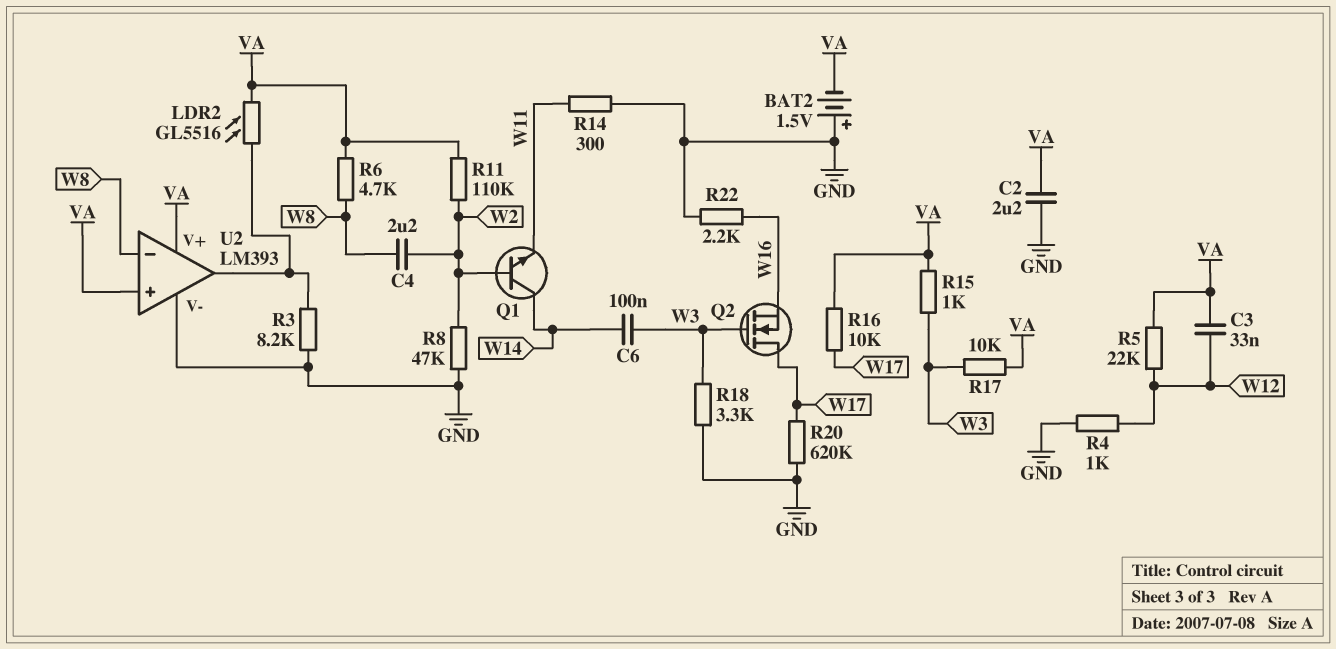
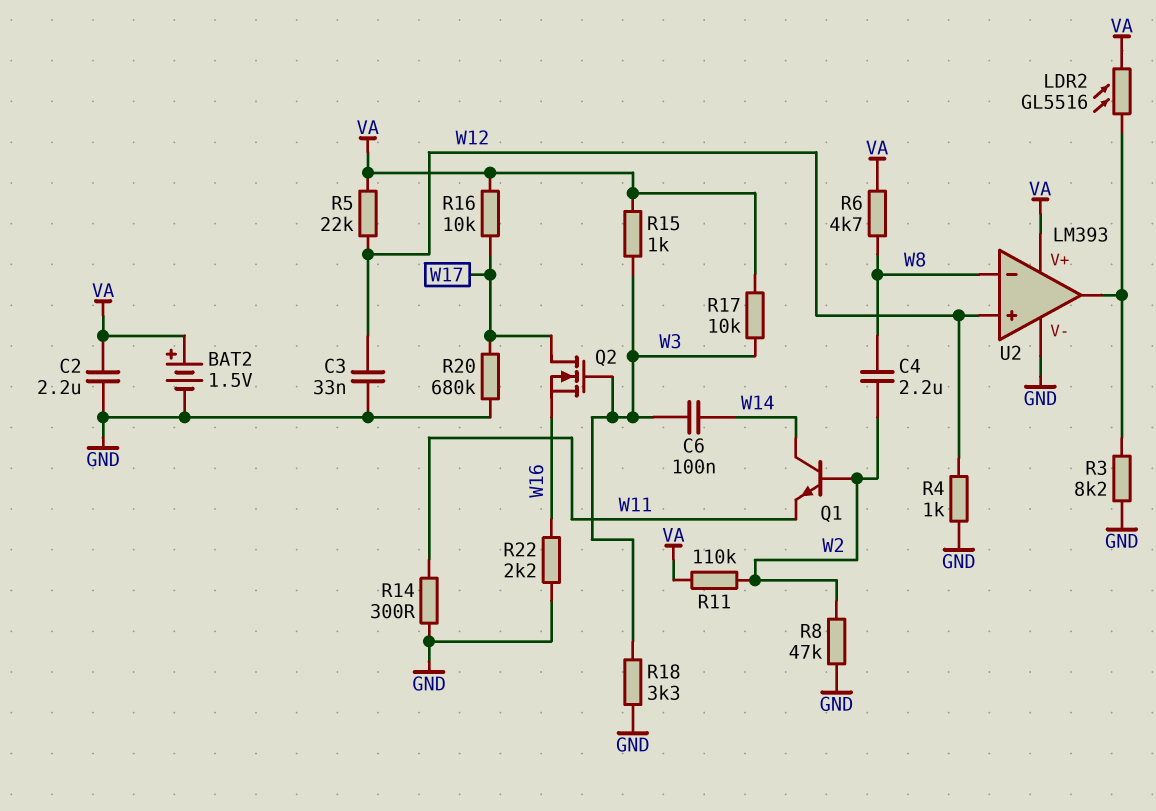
BAT2: 1.5V (plus GND, minus VA) -> 1.5V (plus VA, minus GND)
C3: 33nF (VA, W12) -> 33nF (GND, W12)
R20: 620k (GND, W17) -> 680k (GND, W17)
U2 pin in+: VA -> W12

